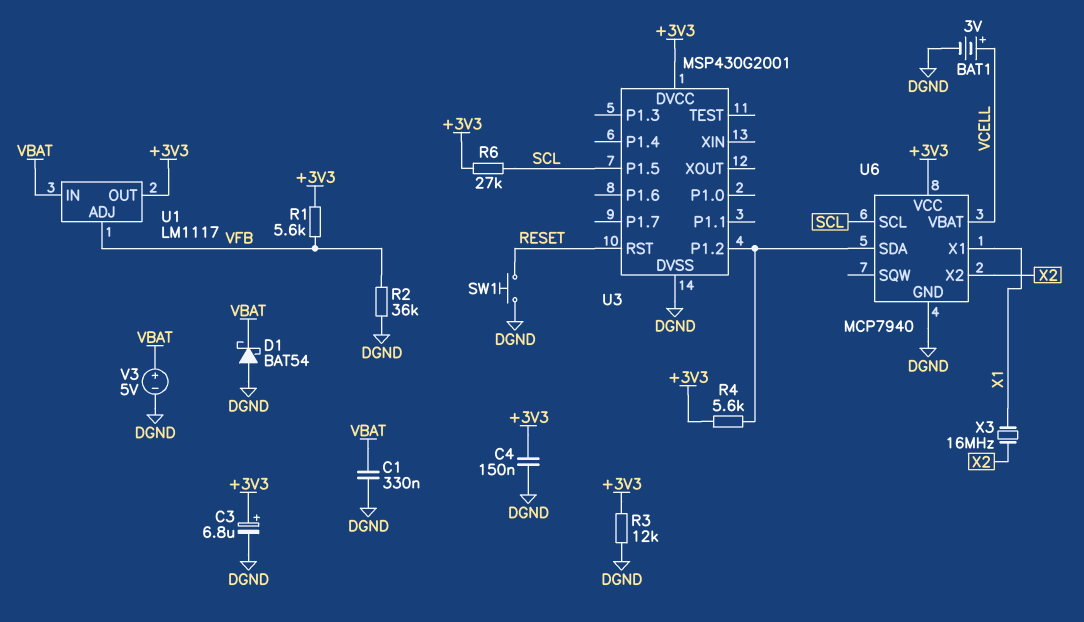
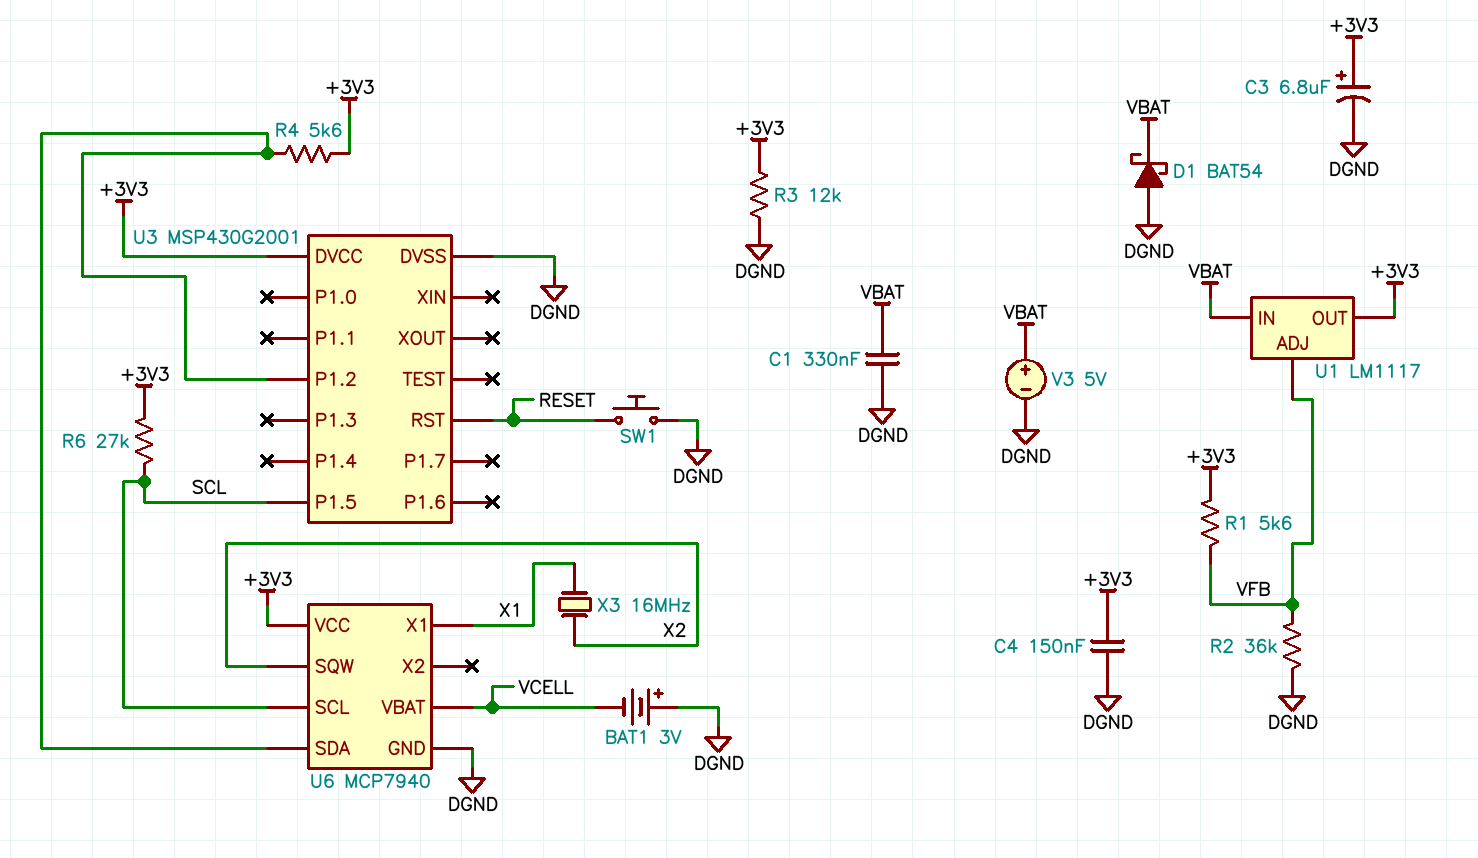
BAT1: 3V (plus VCELL, minus DGND) -> 3V (plus DGND, minus VCELL)
U6 pin SQW: none -> X2
U6 pin X2: X2 -> none

